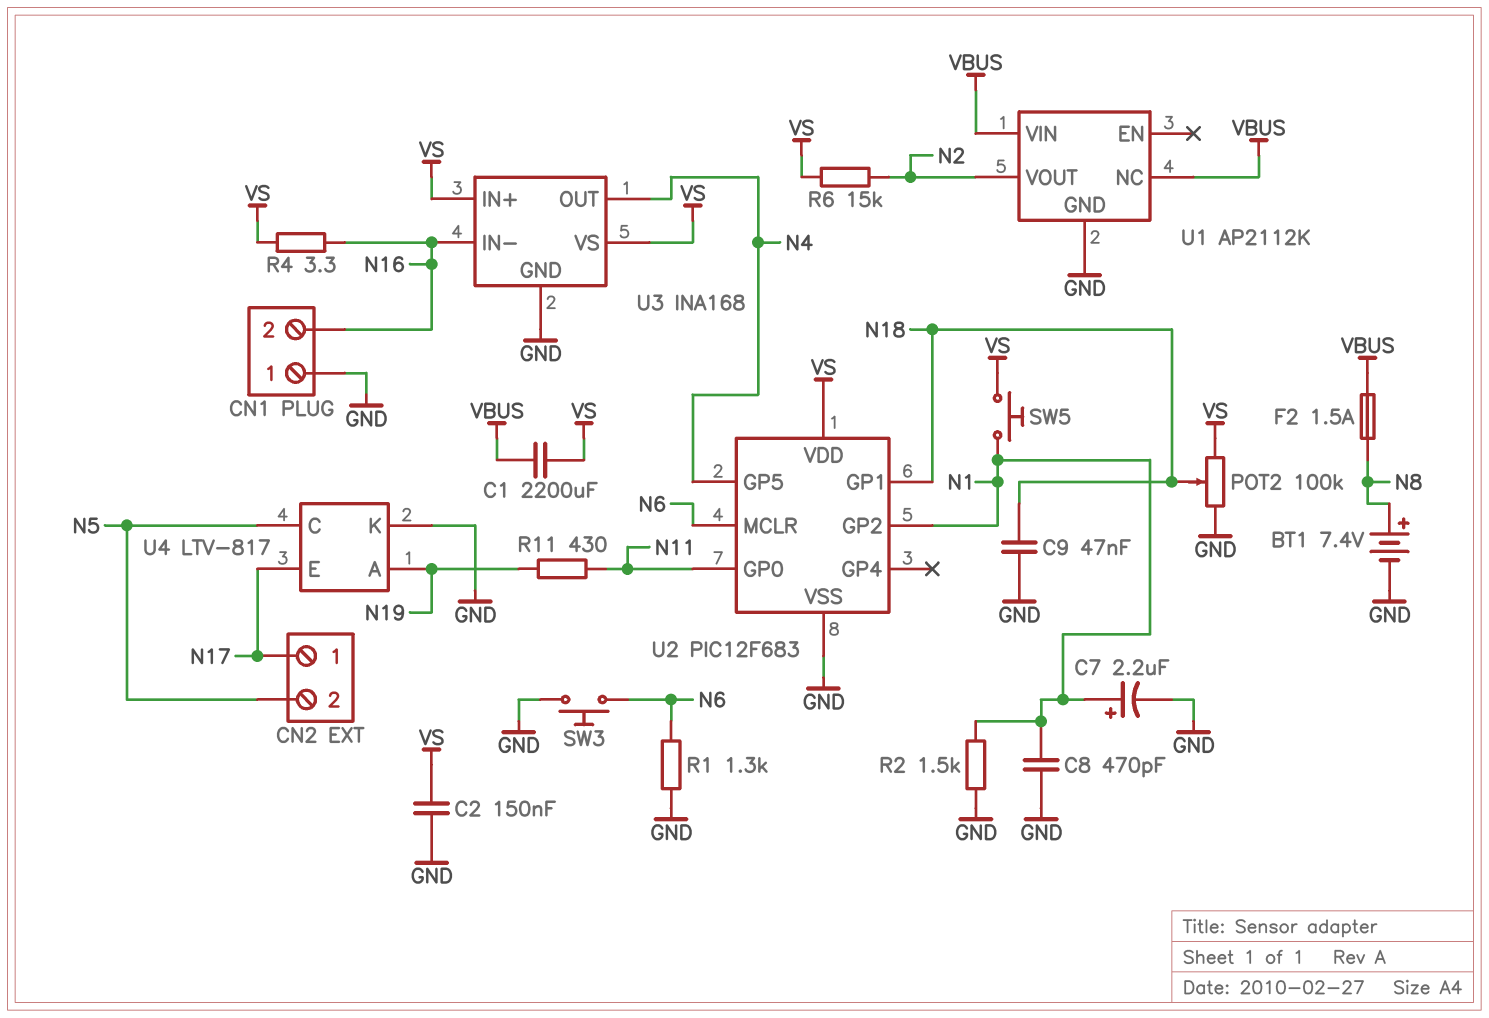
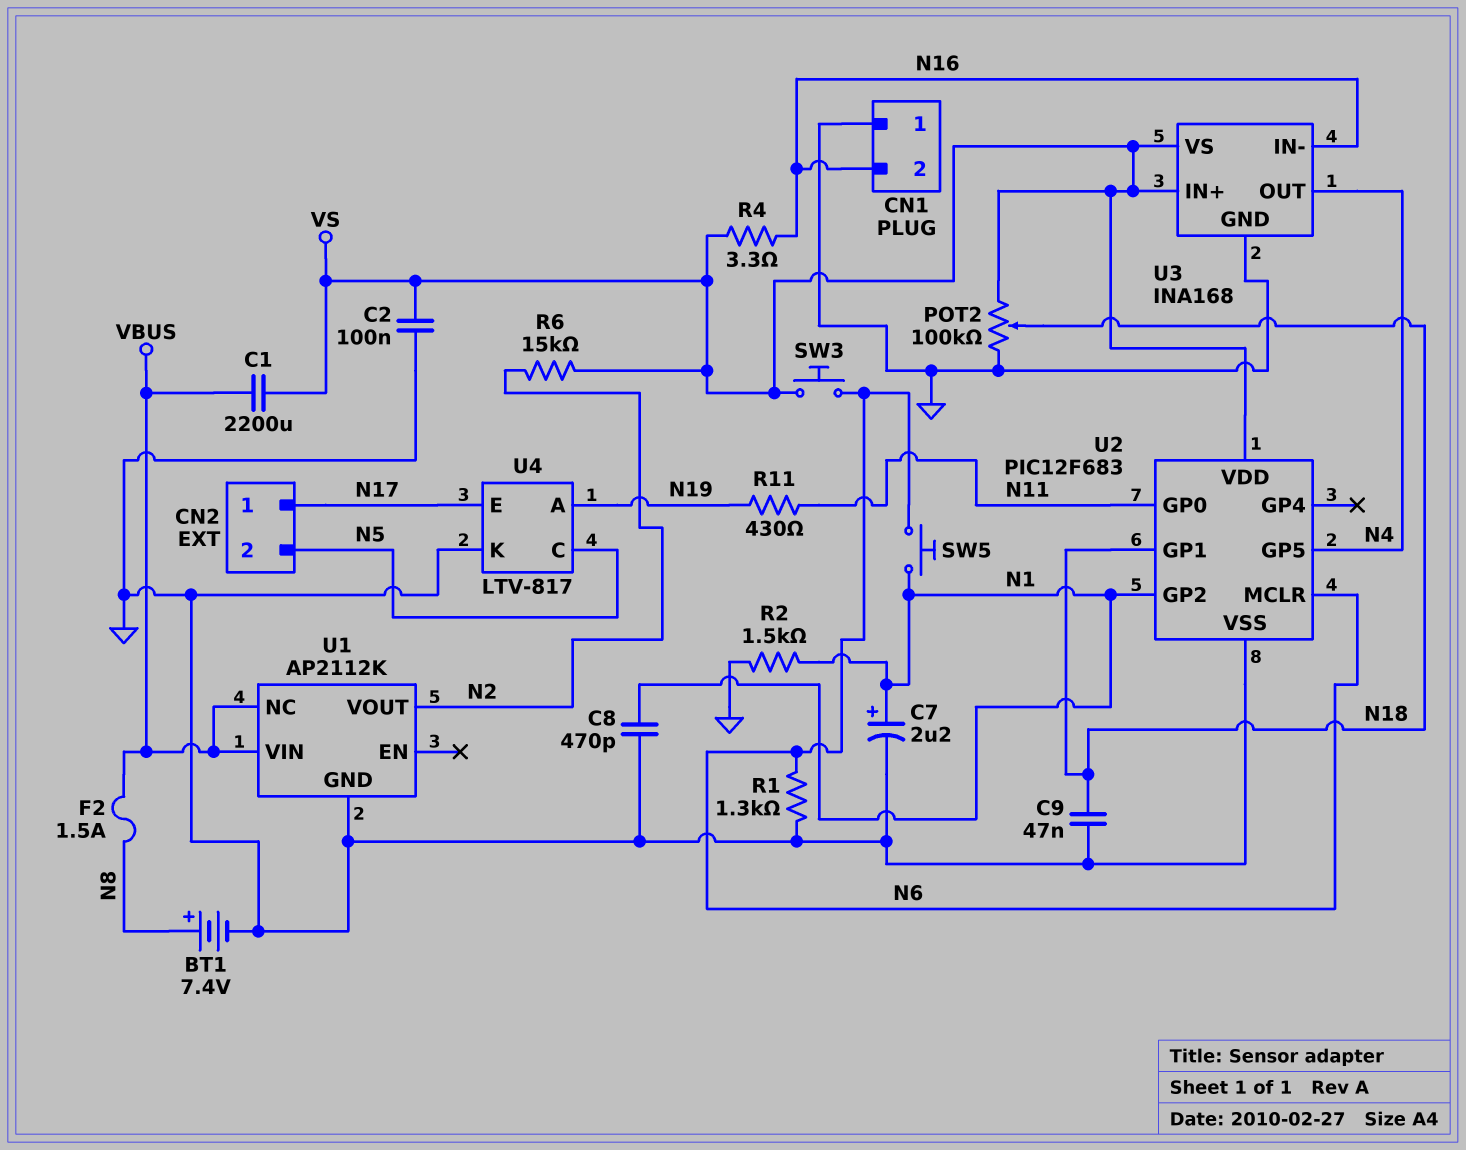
C2: 150nF (GND, VS) -> 100nF (GND, VS)
SW3: button (GND, N6) -> button (N6, VS)
SW5: button (N1, VS) -> button (N1, N6)

